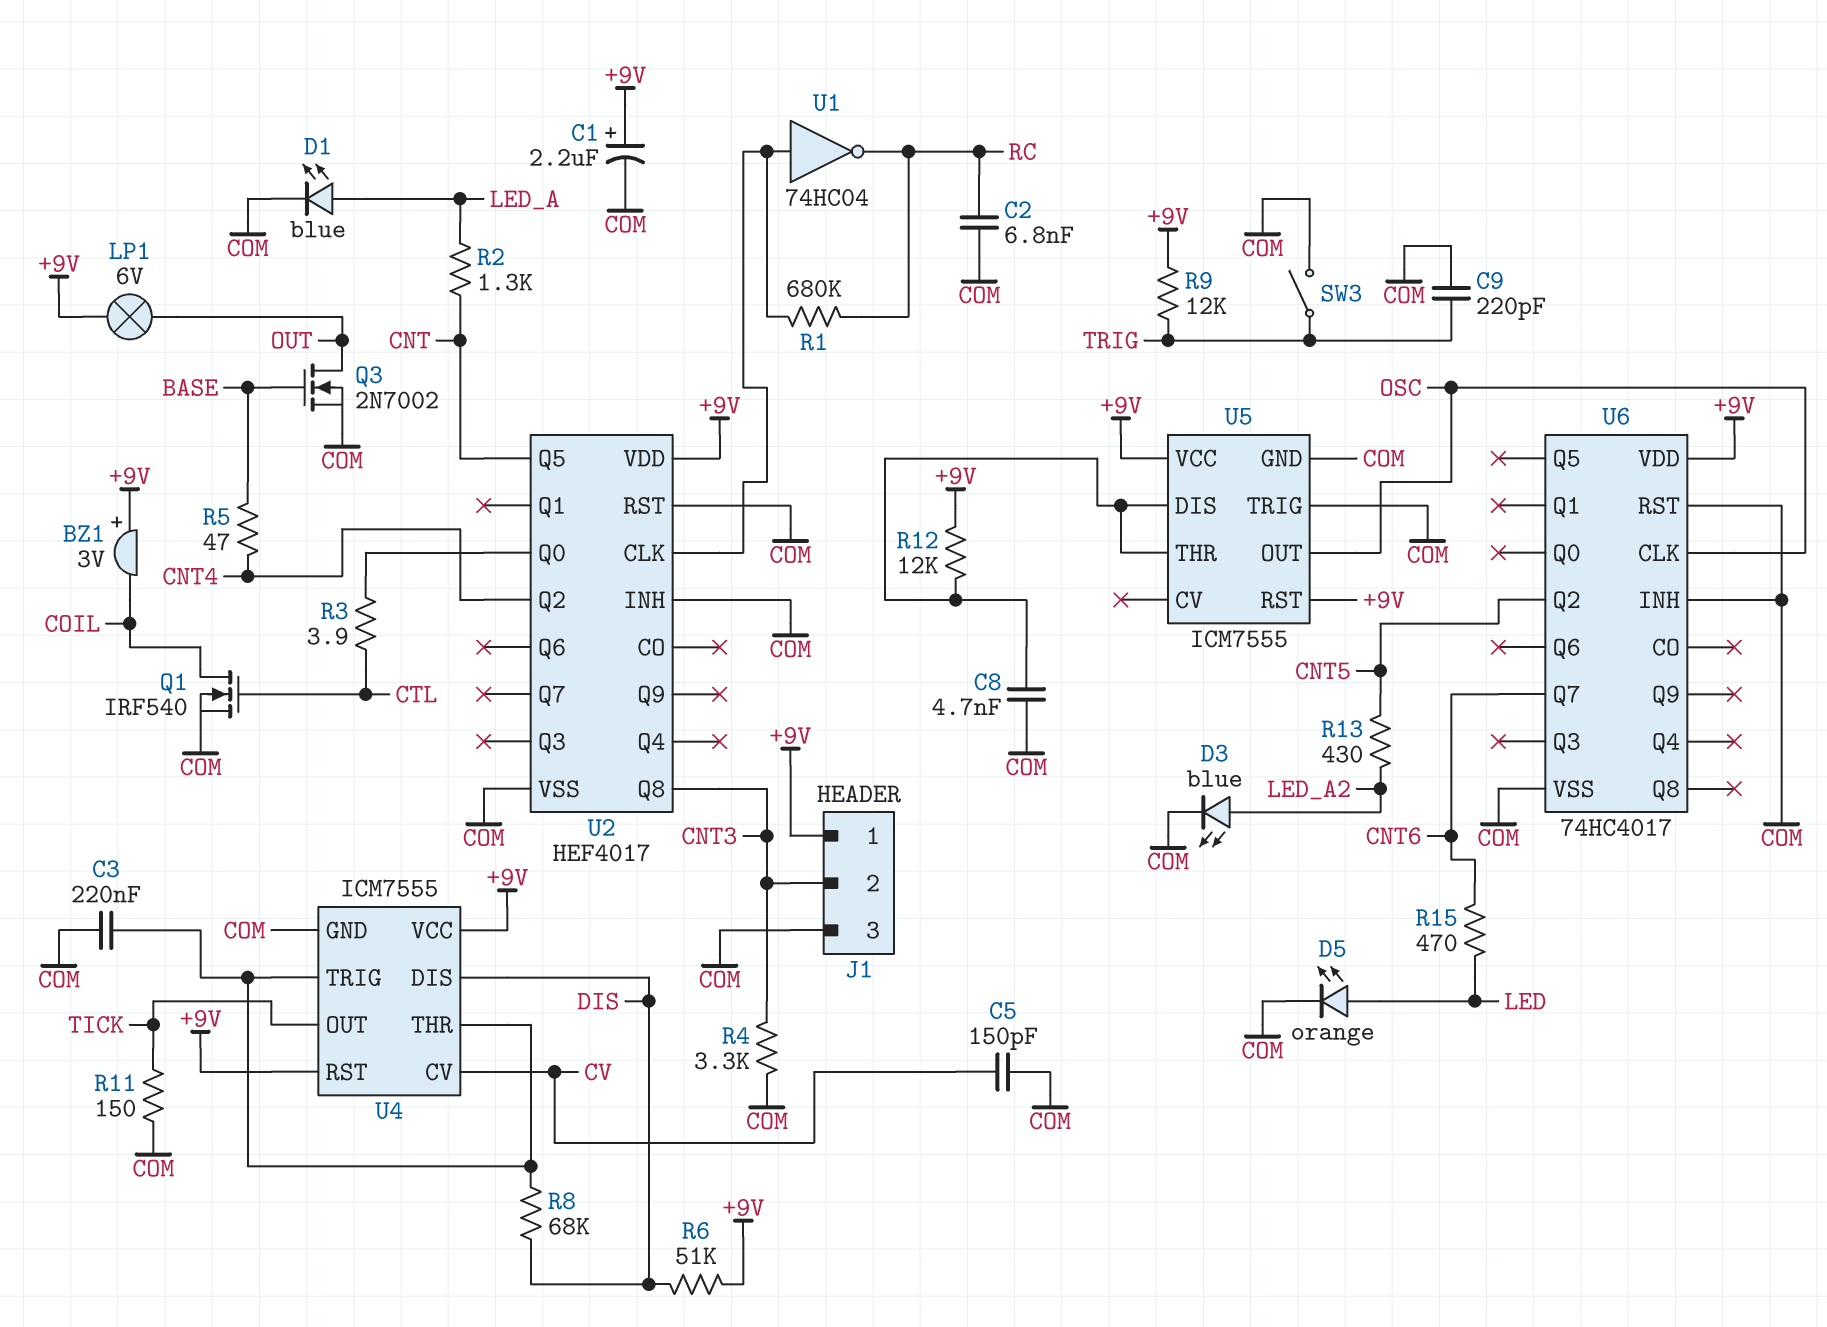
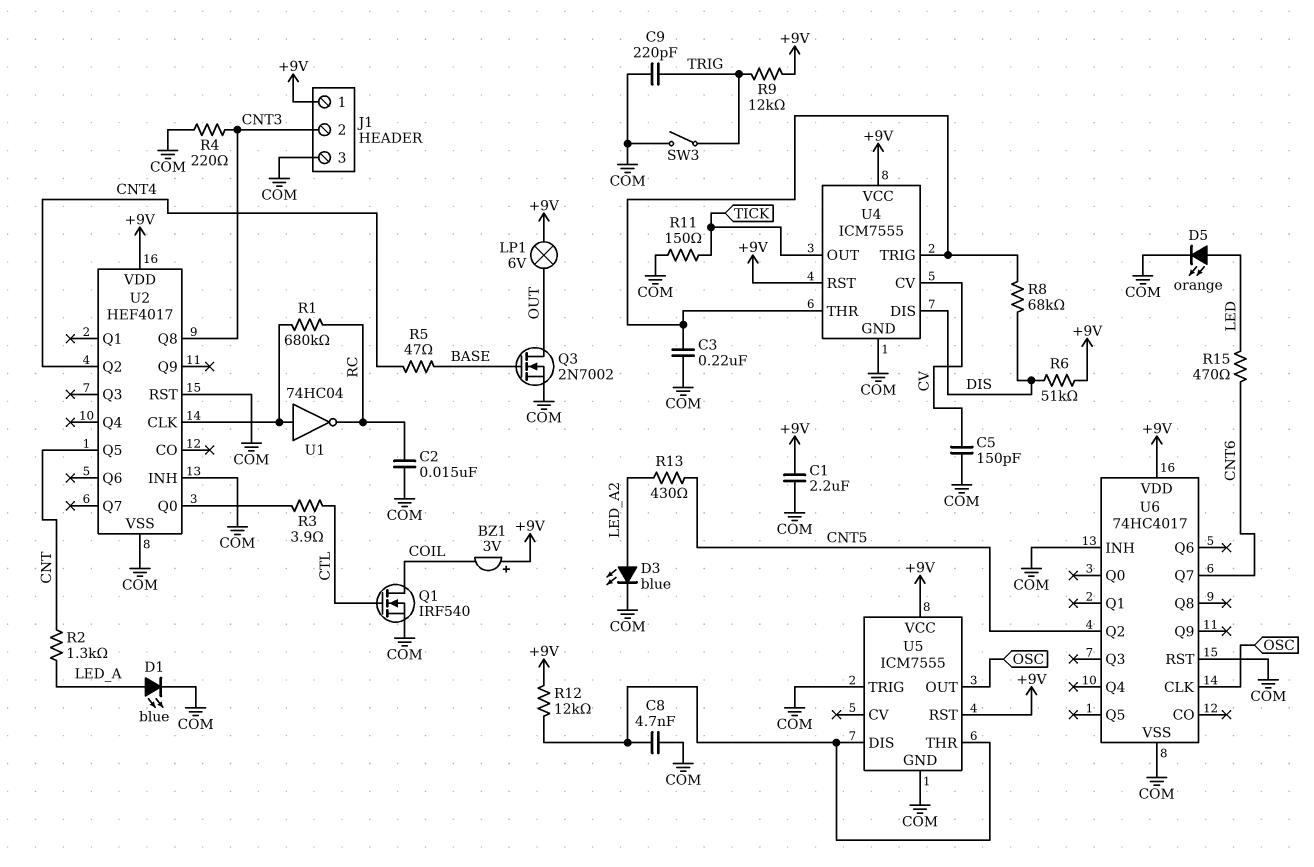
C1: 2.2uF (plus +9V, minus COM) -> 2.2uF (+9V, COM)
C2: 6.8nF (COM, RC) -> 15nF (COM, RC)
R4: 3.3k (CNT3, COM) -> 220 (CNT3, COM)

